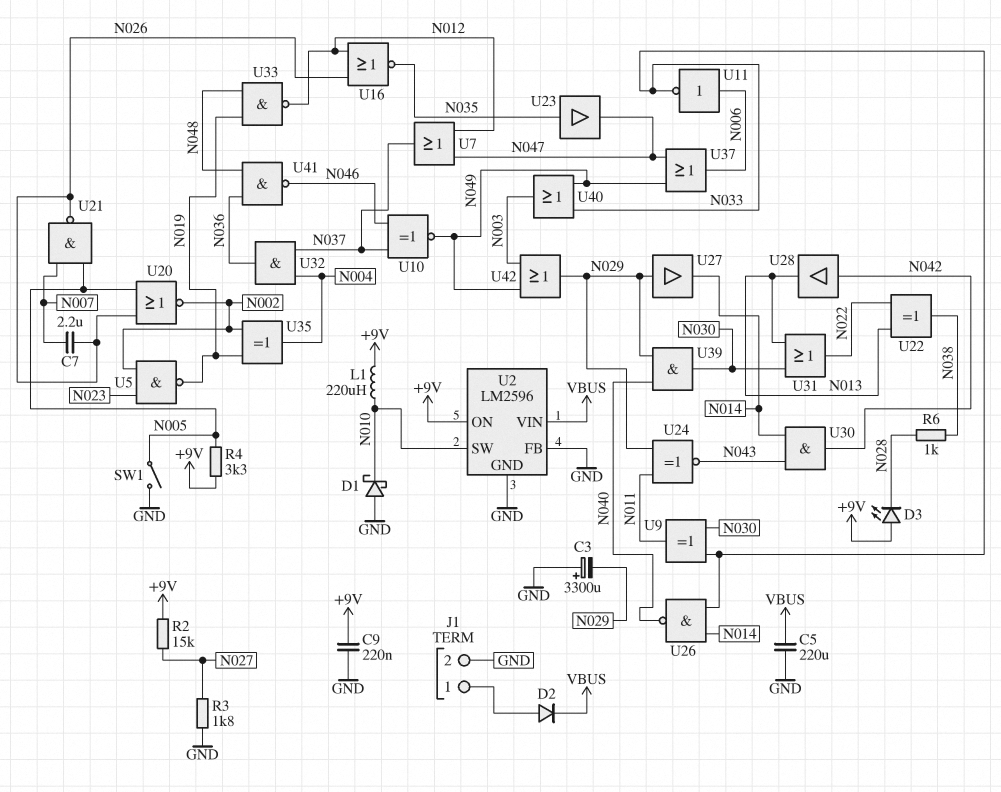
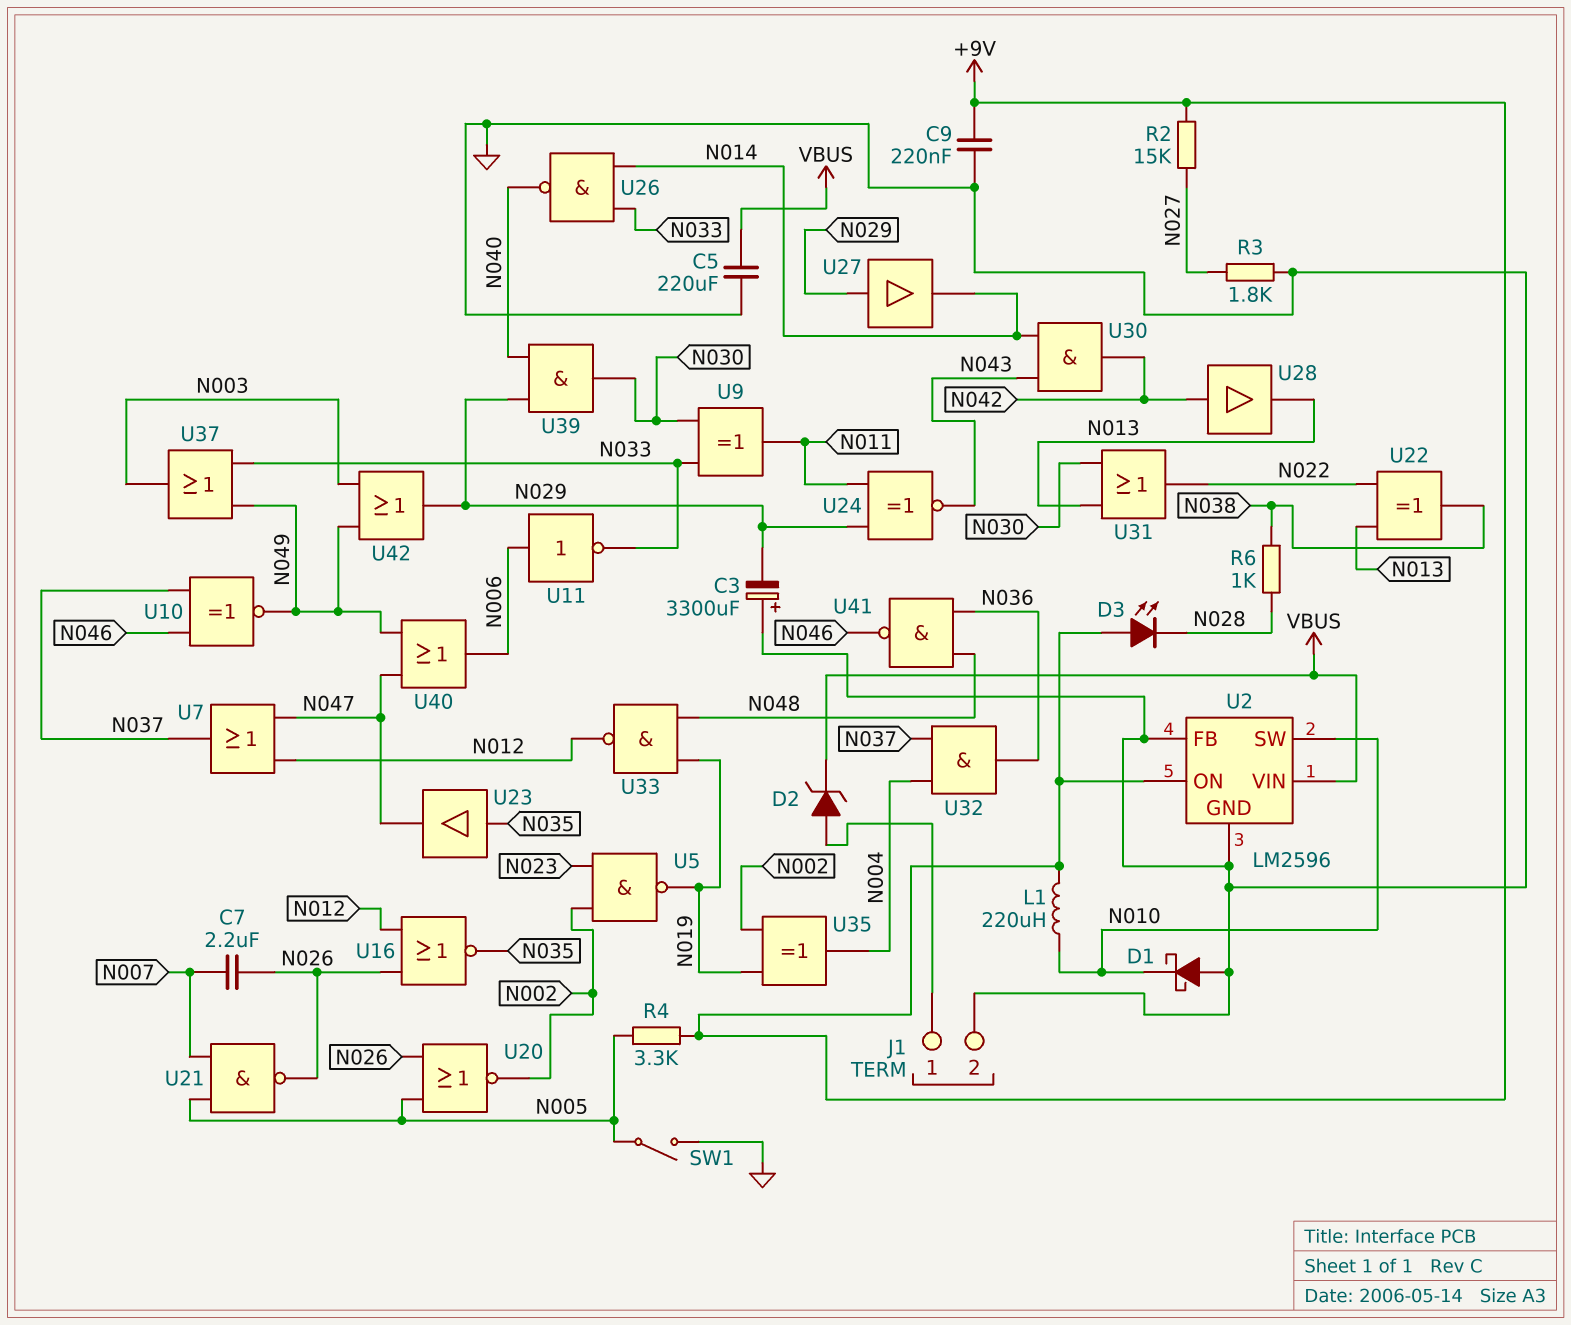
D2: diode (A J1/1, K VBUS) -> zener (A J1/1, K VBUS)
U37: OR (in N047, in N049, out N006) -> OR (in N033, in N049, out N003)
U40: OR (in N033, in N049, out N003) -> OR (in N047, in N049, out N006)

